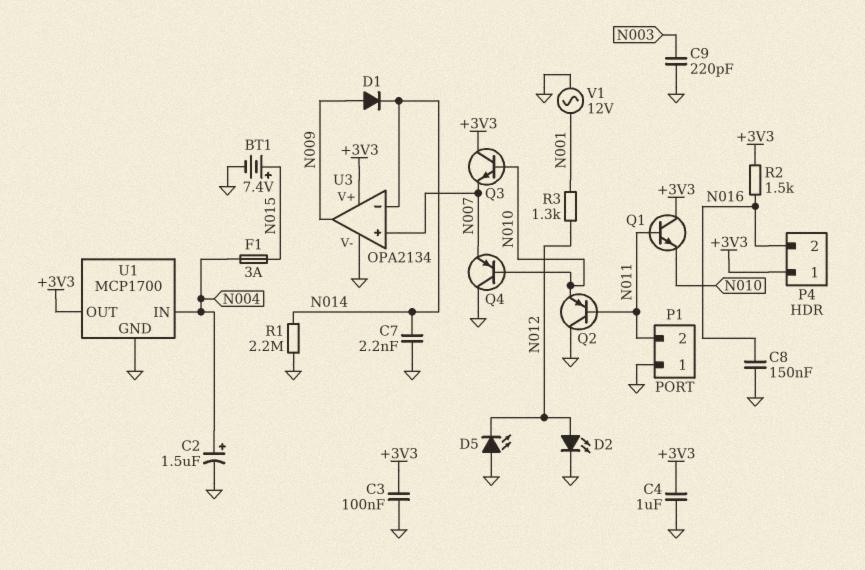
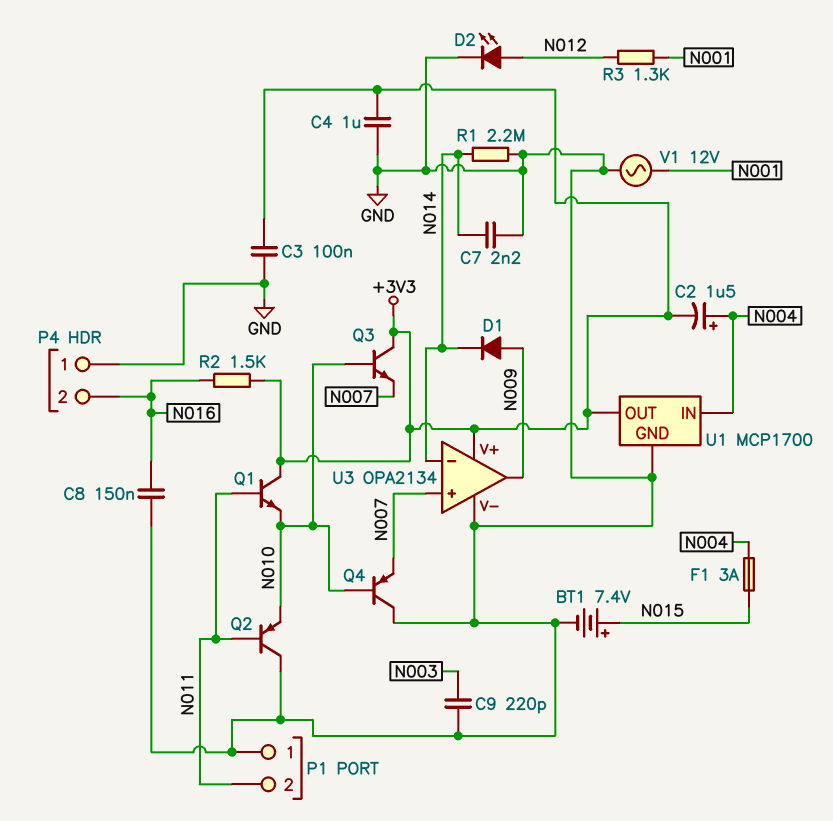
C2: 1.5uF (plus N004, minus GND) -> 1.5uF (plus N004, minus +3V3)
D5: LED (A GND, K N012) -> none
P4 pin 1: +3V3 -> GND

